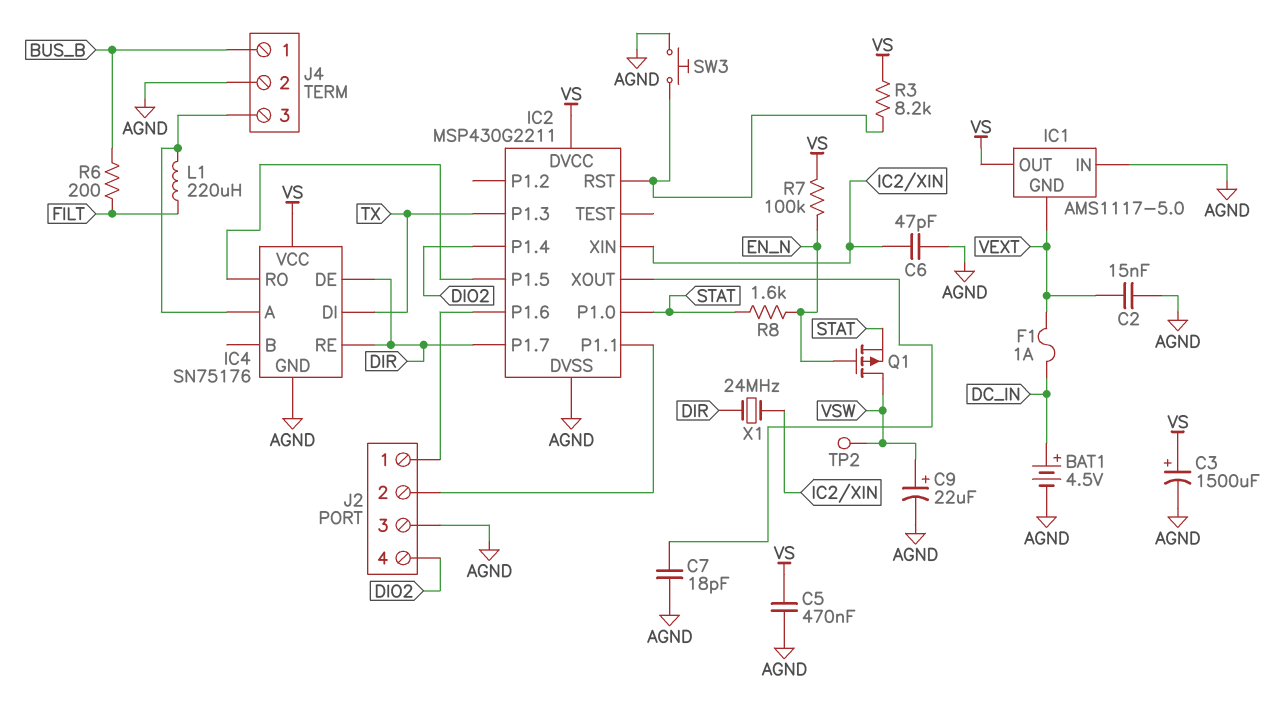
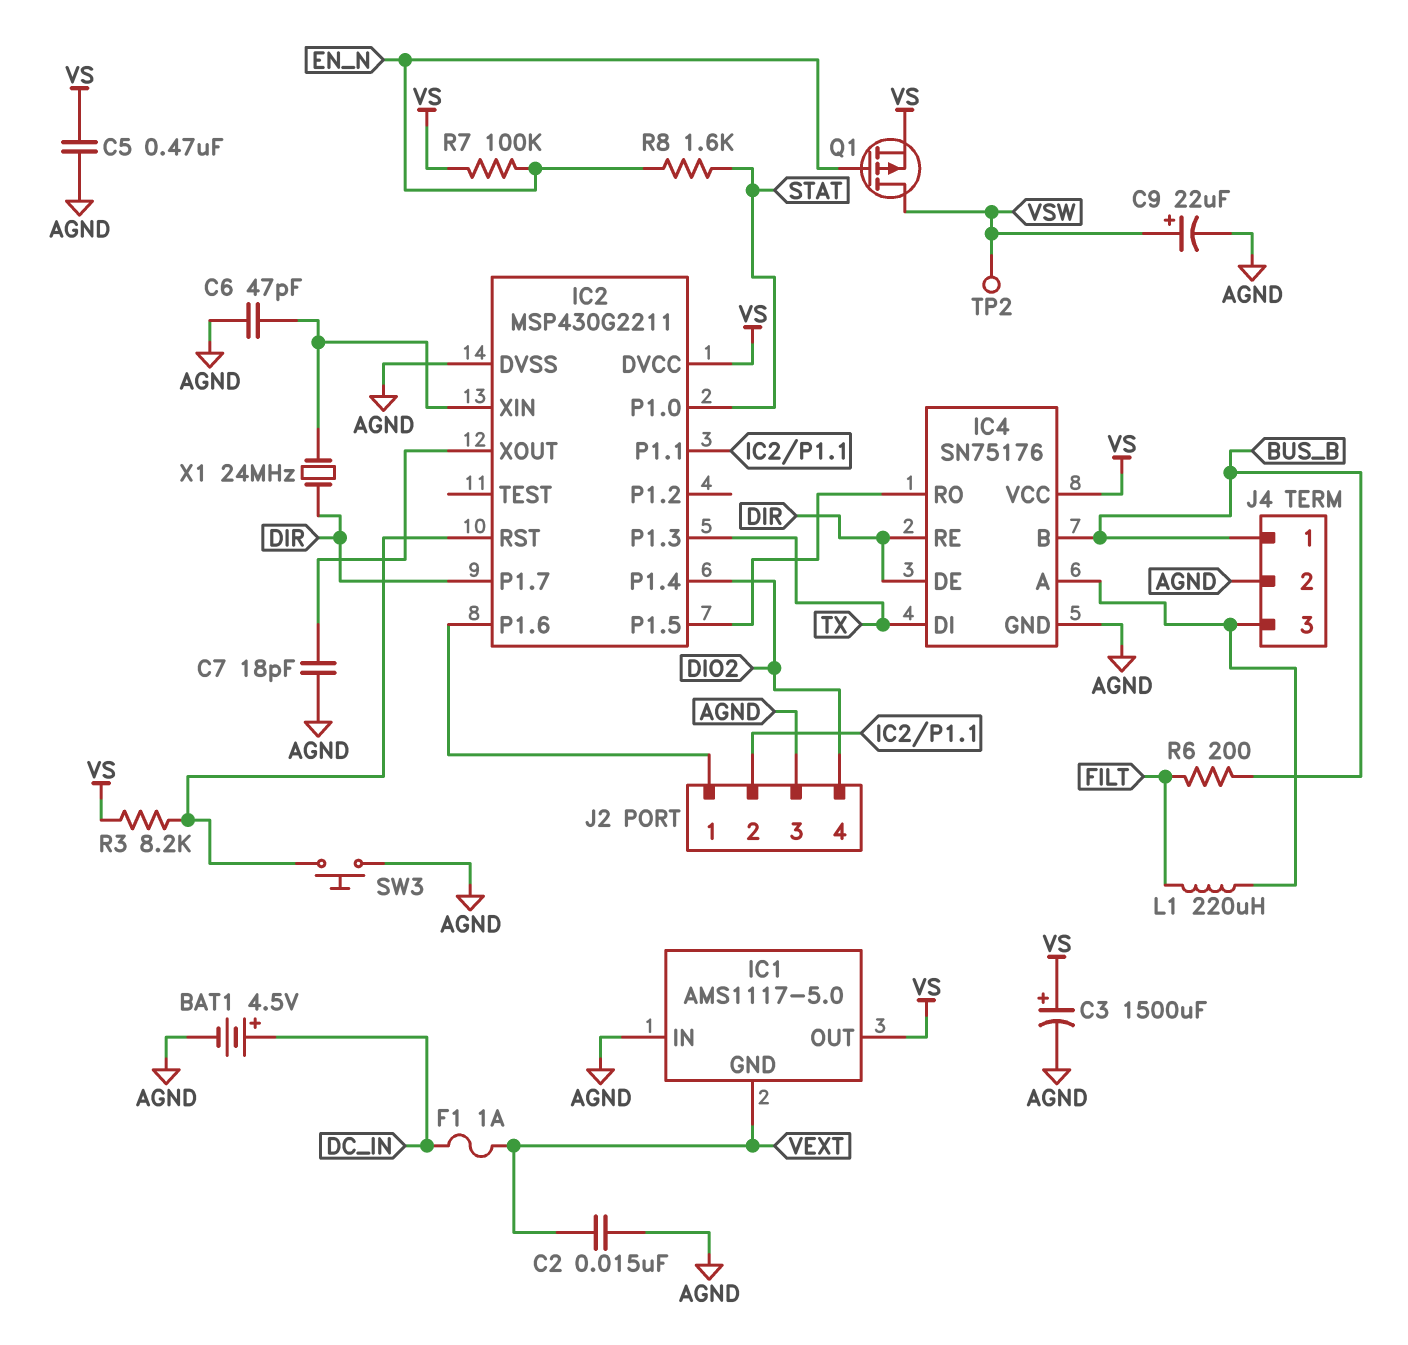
IC4 pin B: none -> BUS_B
Q1: PMOS (G EN_N, D VSW, S STAT) -> PMOS (G EN_N, D VSW, S VS)

